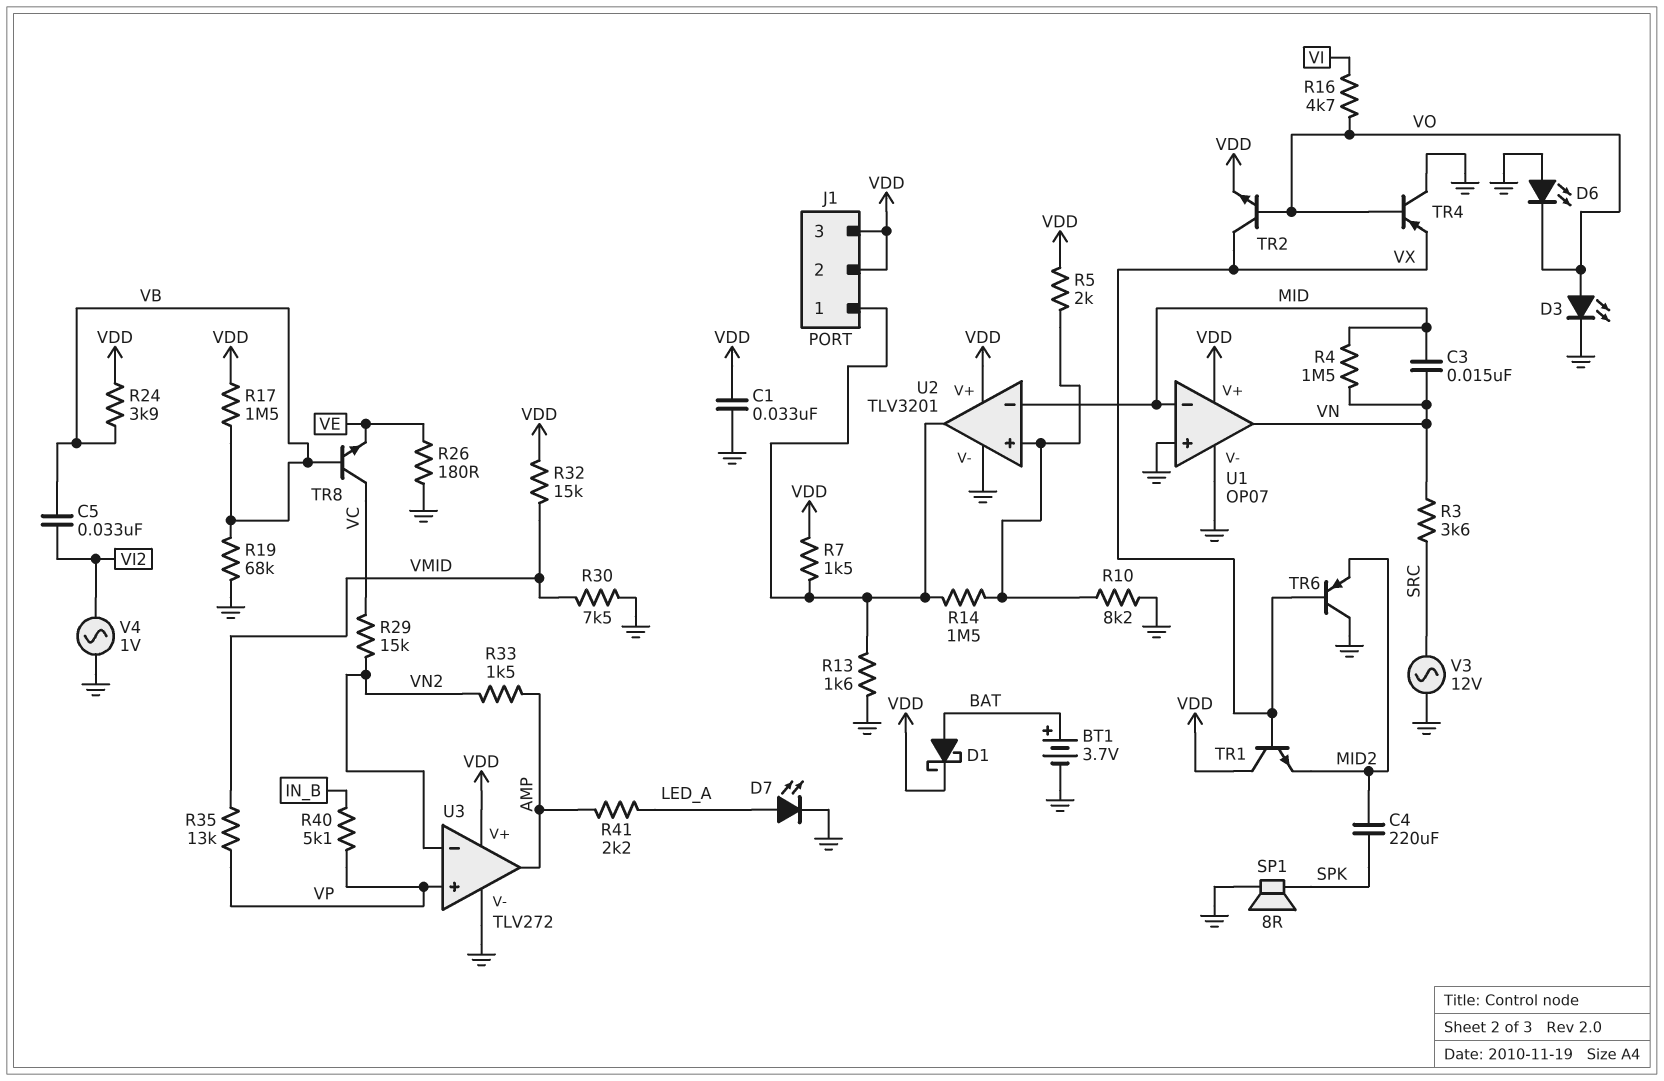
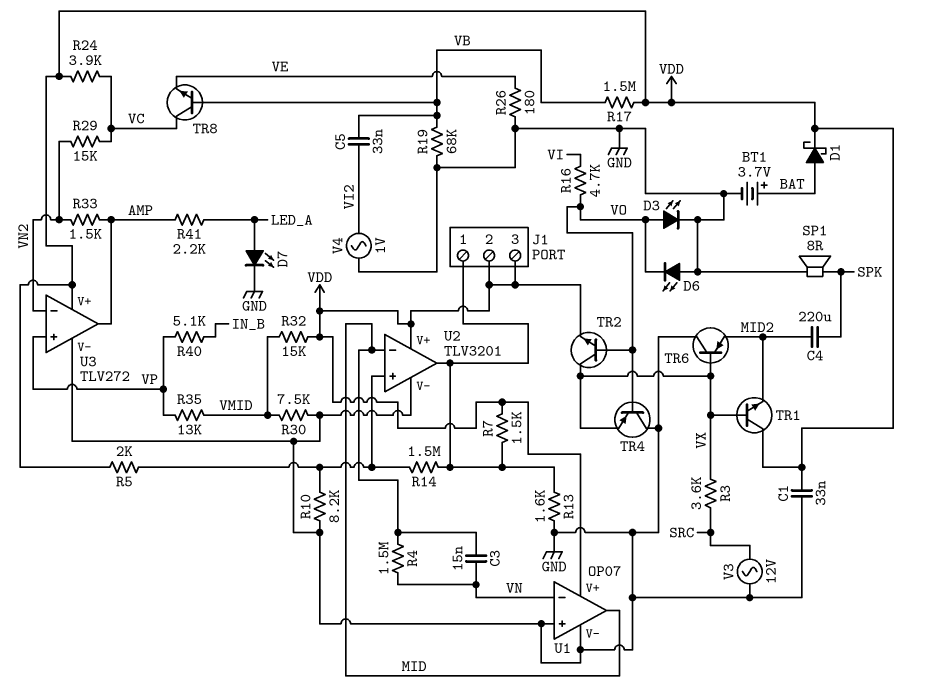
R3: 3.6k (SRC, VN) -> 3.6k (SRC, VX)
R24: 3.9k (VB, VDD) -> 3.9k (VC, VDD)
U1 pin in-: MID -> VN
U1 pin out: VN -> MID

